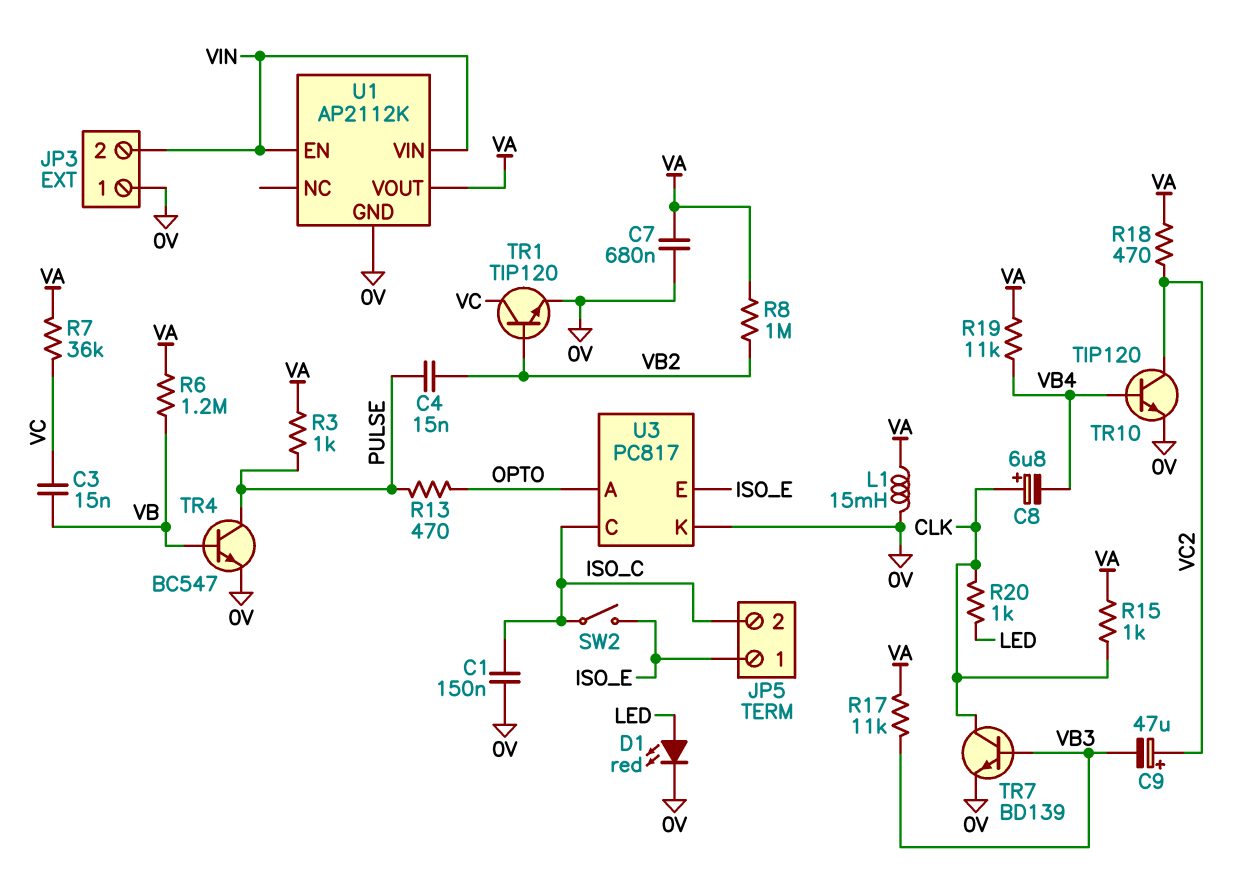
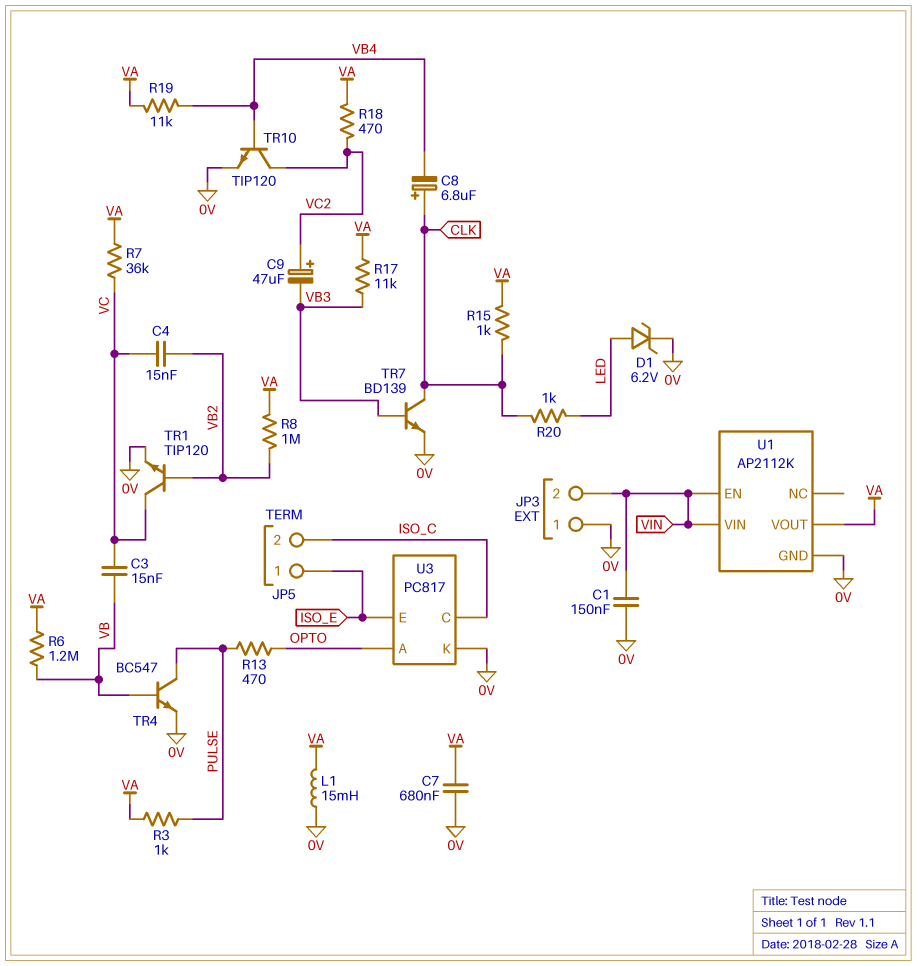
C1: 150nF (0V, ISO_C) -> 150nF (0V, VIN)
C4: 15nF (PULSE, VB2) -> 15nF (VB2, VC)
D1: LED red (A LED, K 0V) -> zener 6.2V (A LED, K 0V)
SW2: switch (ISO_C, ISO_E) -> none

